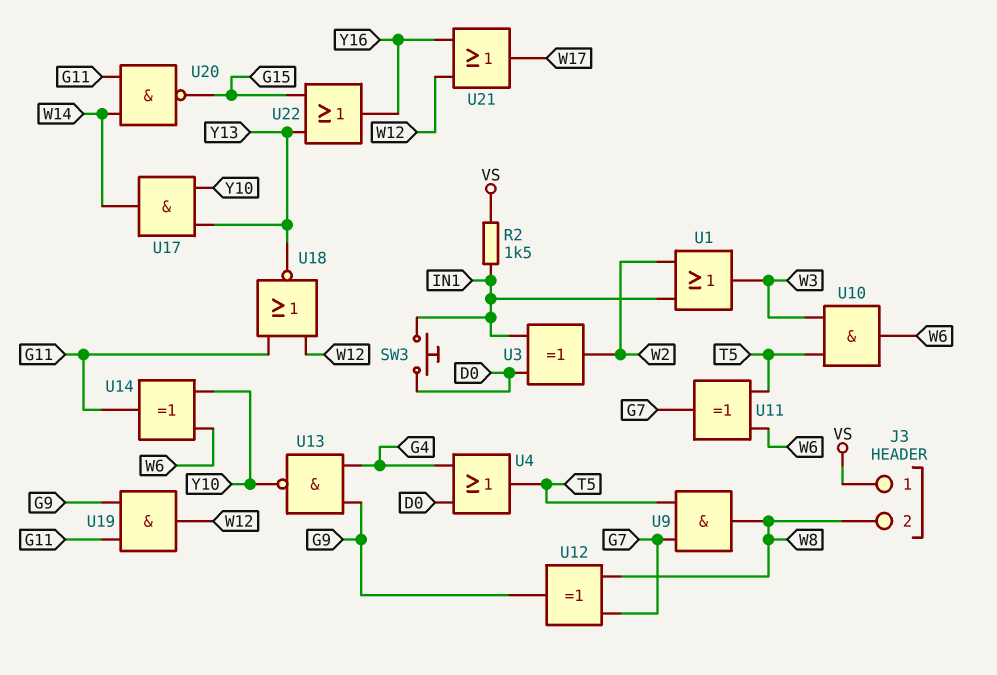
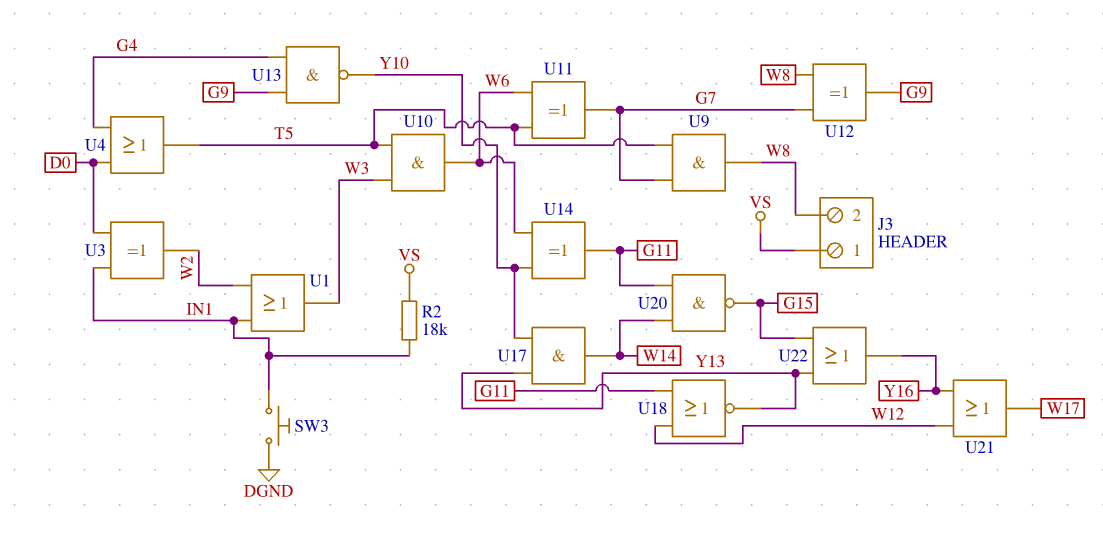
R2: 1.5k (IN1, VS) -> 18k (IN1, VS)
SW3: button (D0, IN1) -> button (DGND, IN1)
U19: AND (in G9, in G11, out W12) -> none

